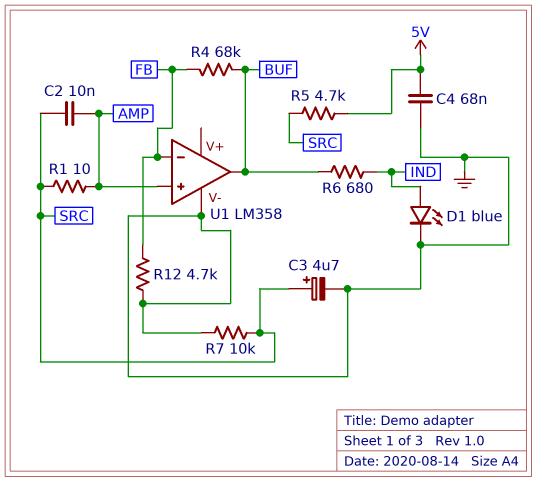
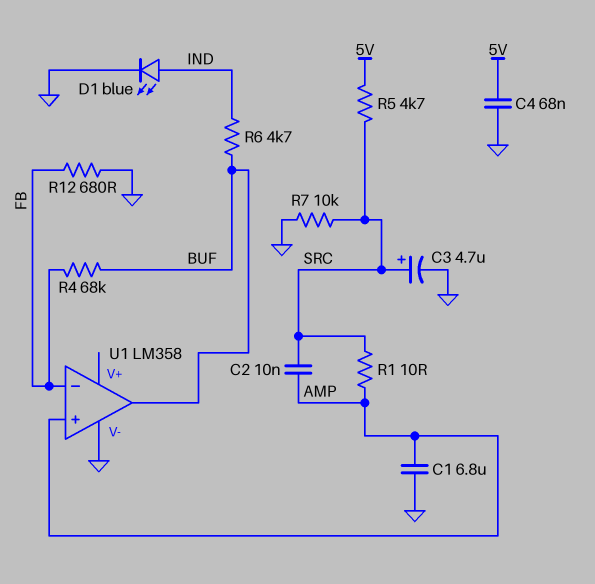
C1: none -> 6.8uF (AMP, GND)
R6: 680 (BUF, IND) -> 4.7k (BUF, IND)
R12: 4.7k (FB, GND) -> 680 (FB, GND)

